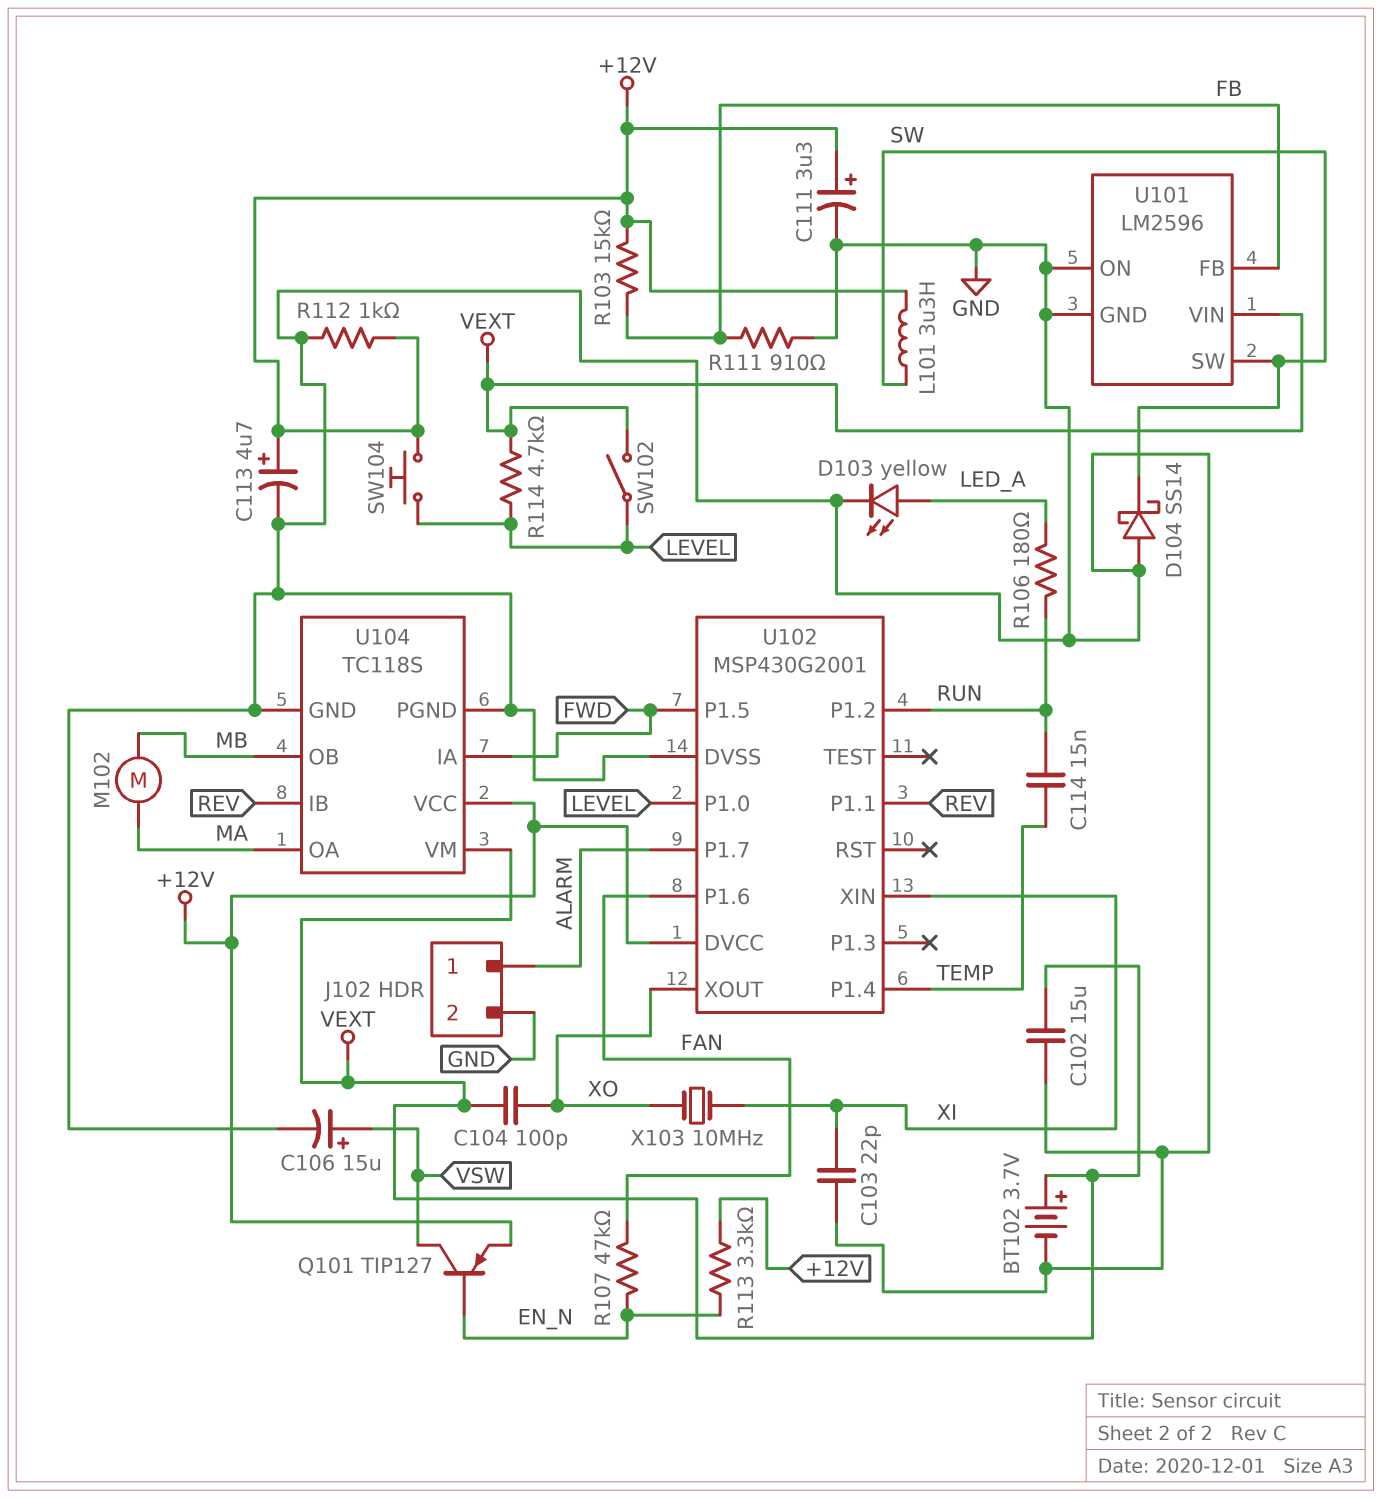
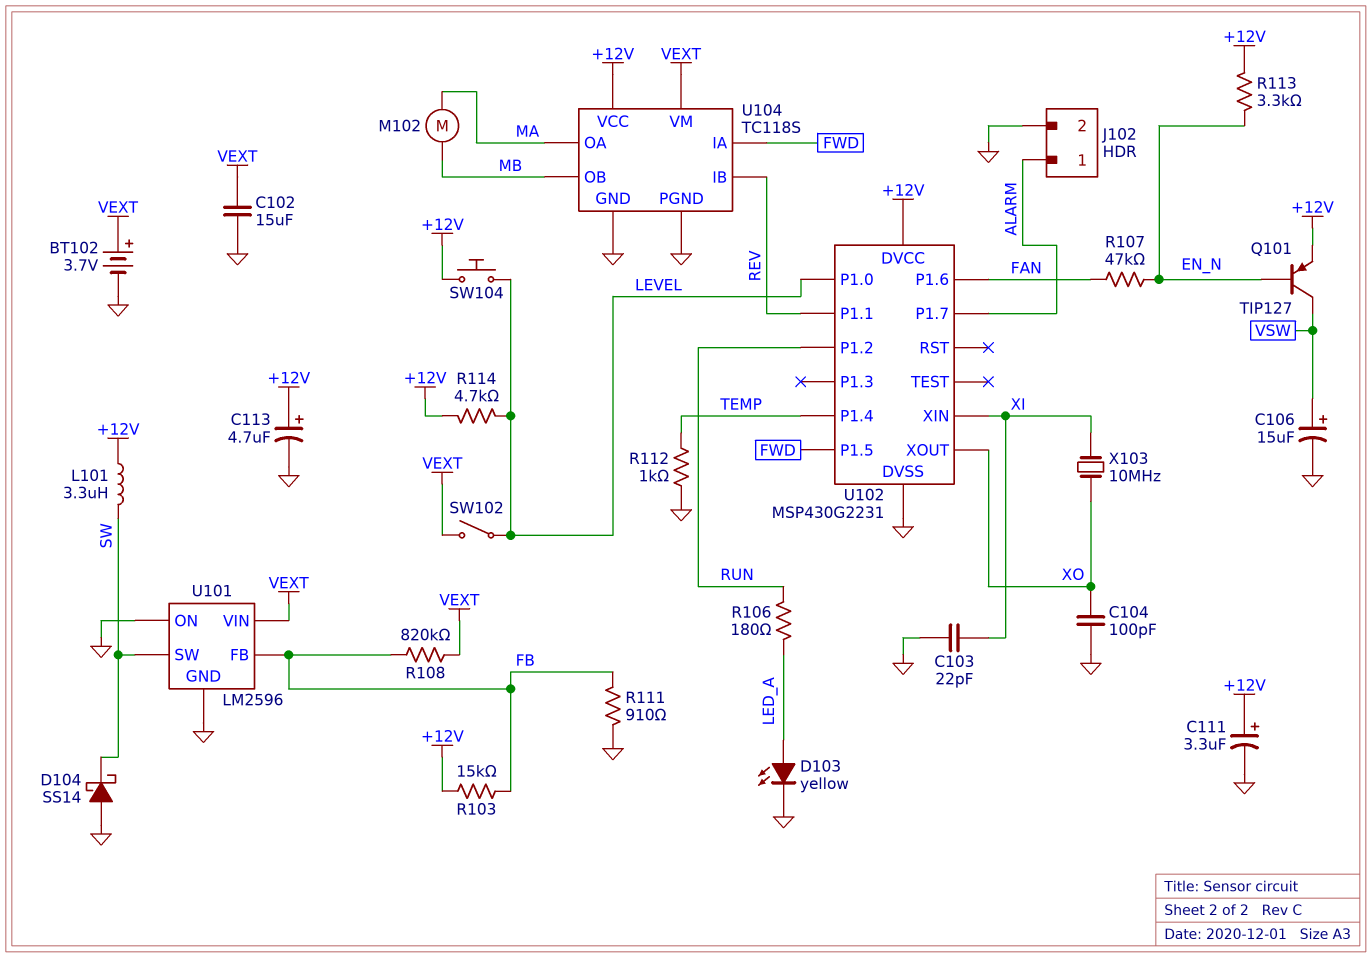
C104: 100pF (VEXT, XO) -> 100pF (GND, XO)
C114: 15nF (RUN, TEMP) -> none
R108: none -> 820k (FB, VEXT)
R112: 1k (+12V, GND) -> 1k (GND, TEMP)
R114: 4.7k (LEVEL, VEXT) -> 4.7k (+12V, LEVEL)
U102: MSP430G2001 -> MSP430G2231

